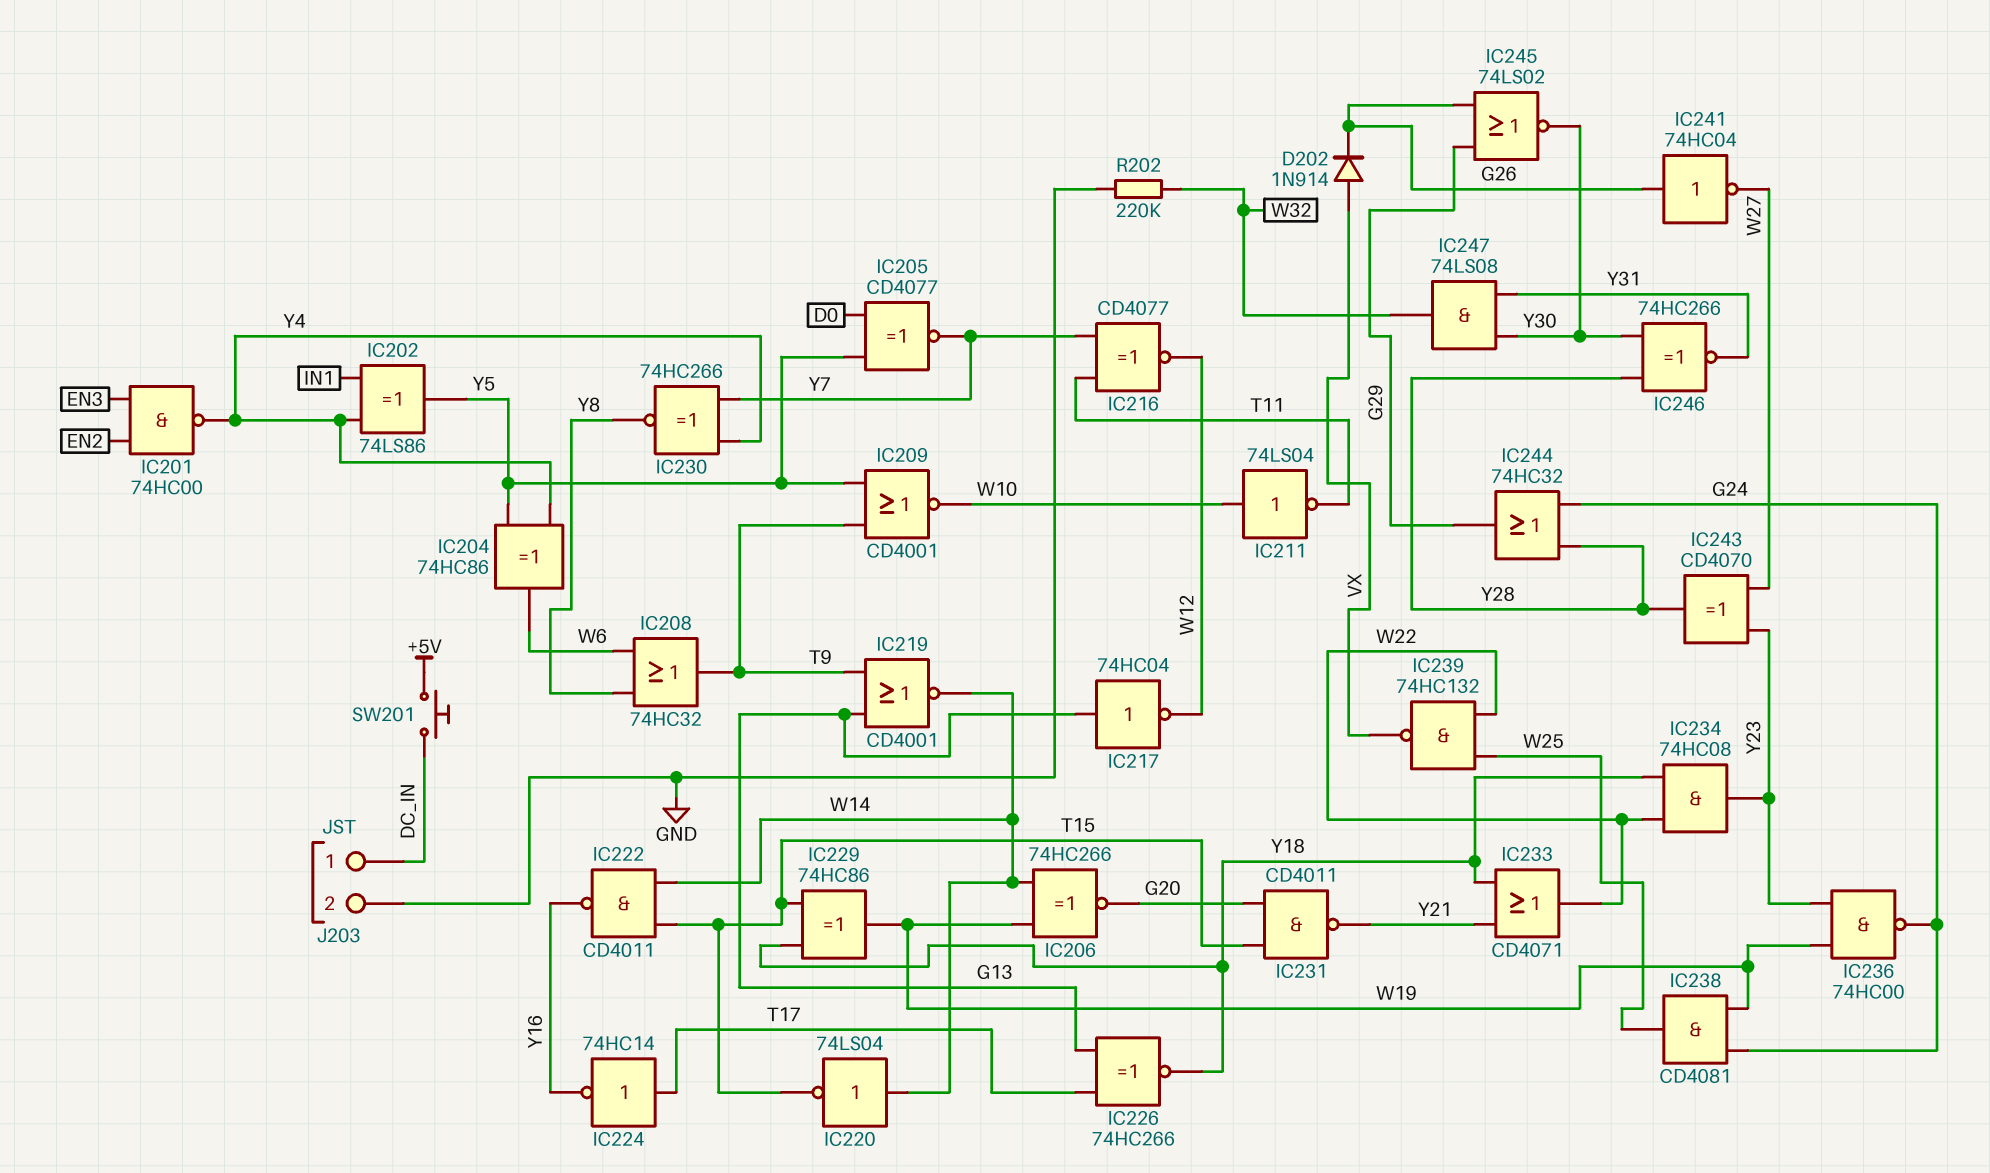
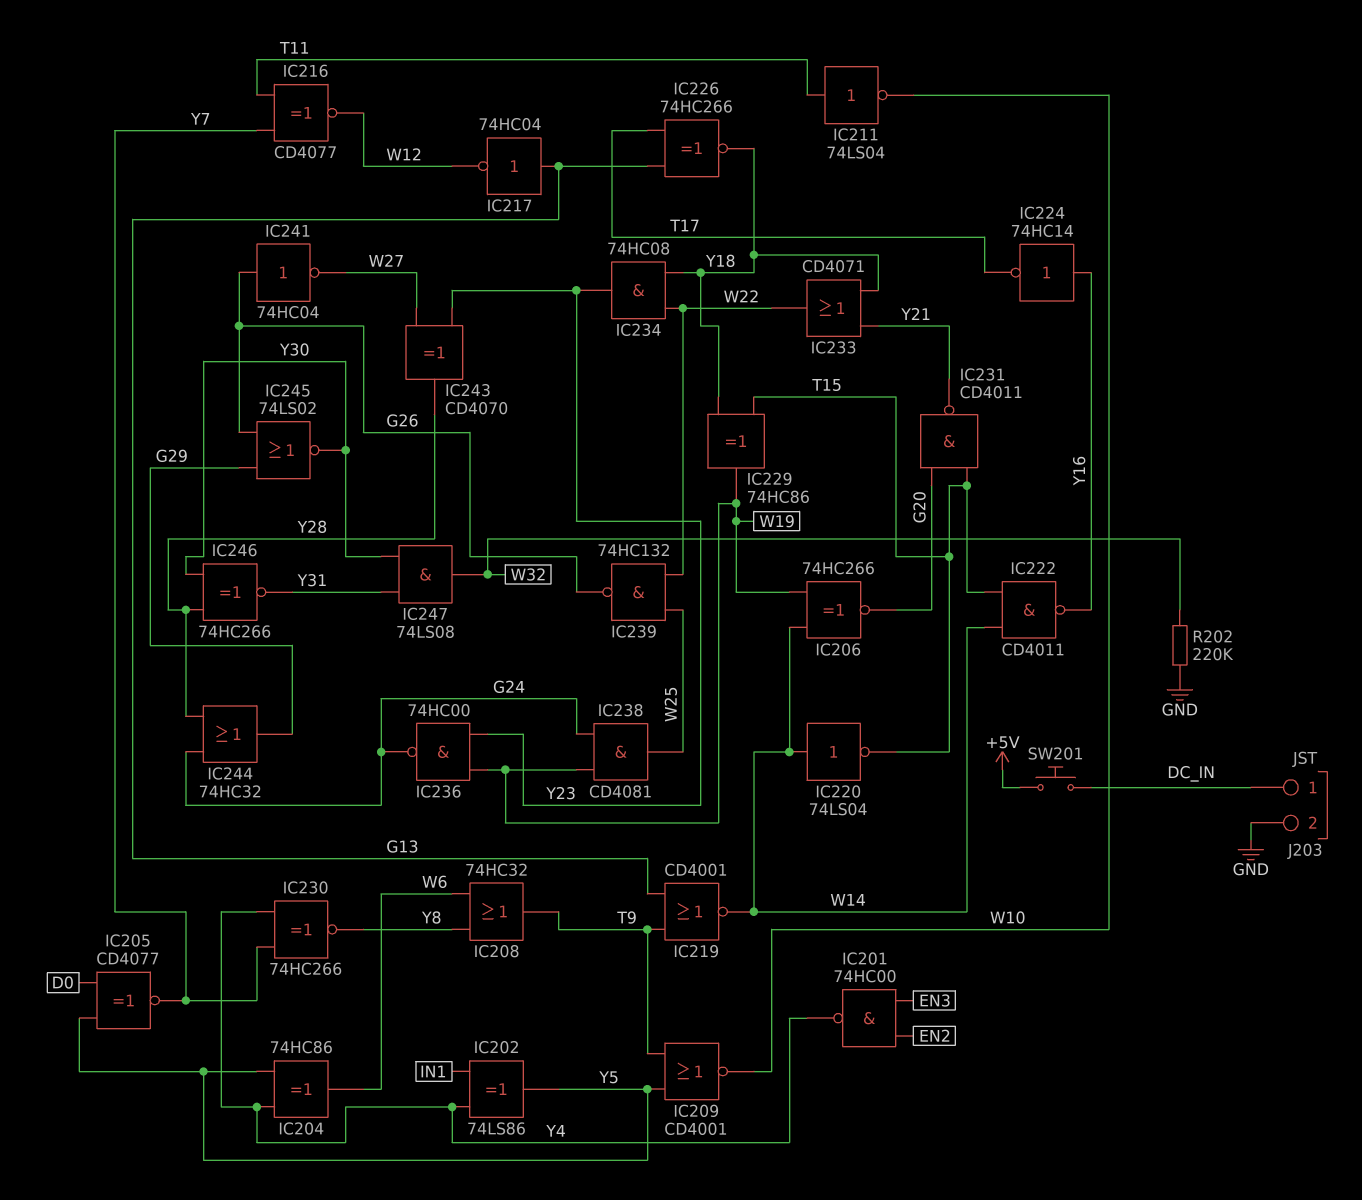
D202: diode 1N914 (A VX, K G26) -> none
IC211: NOT 74LS04 (in W10, out T11) -> NOT 74LS04 (in T11, out W10)
IC224: NOT 74HC14 (in T17, out Y16) -> NOT 74HC14 (in Y16, out T17)
IC239: NAND 74HC132 (in W22, in W25, out VX) -> NAND 74HC132 (in W22, in W25, out G26)

